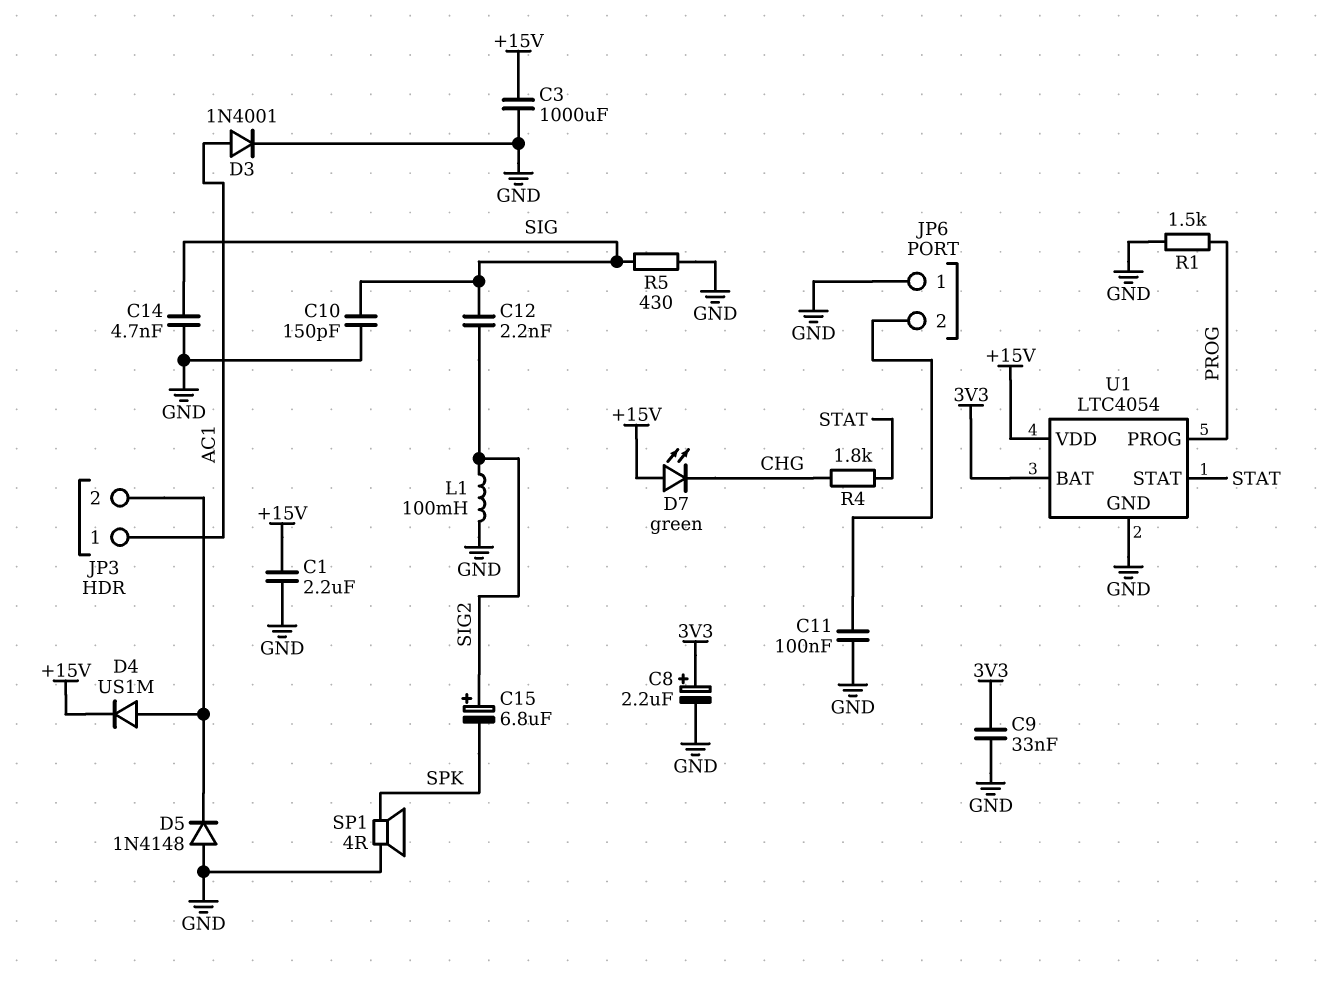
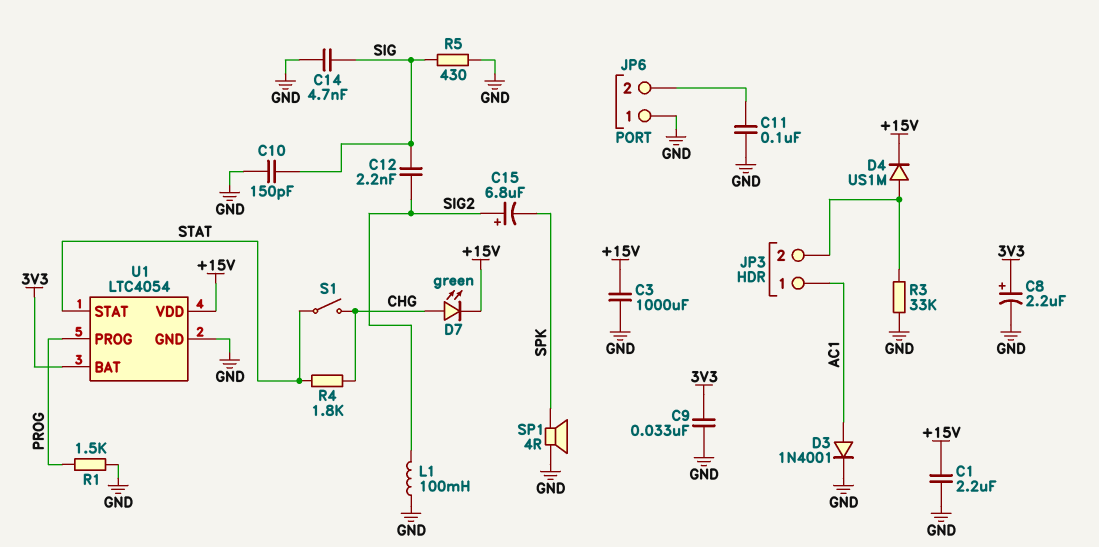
D5: diode 1N4148 (A GND, K JP3/2) -> none
D7: LED green (A +15V, K CHG) -> LED green (A CHG, K +15V)
R3: none -> 33k (GND, JP3/2)
S1: none -> switch (CHG, STAT)

